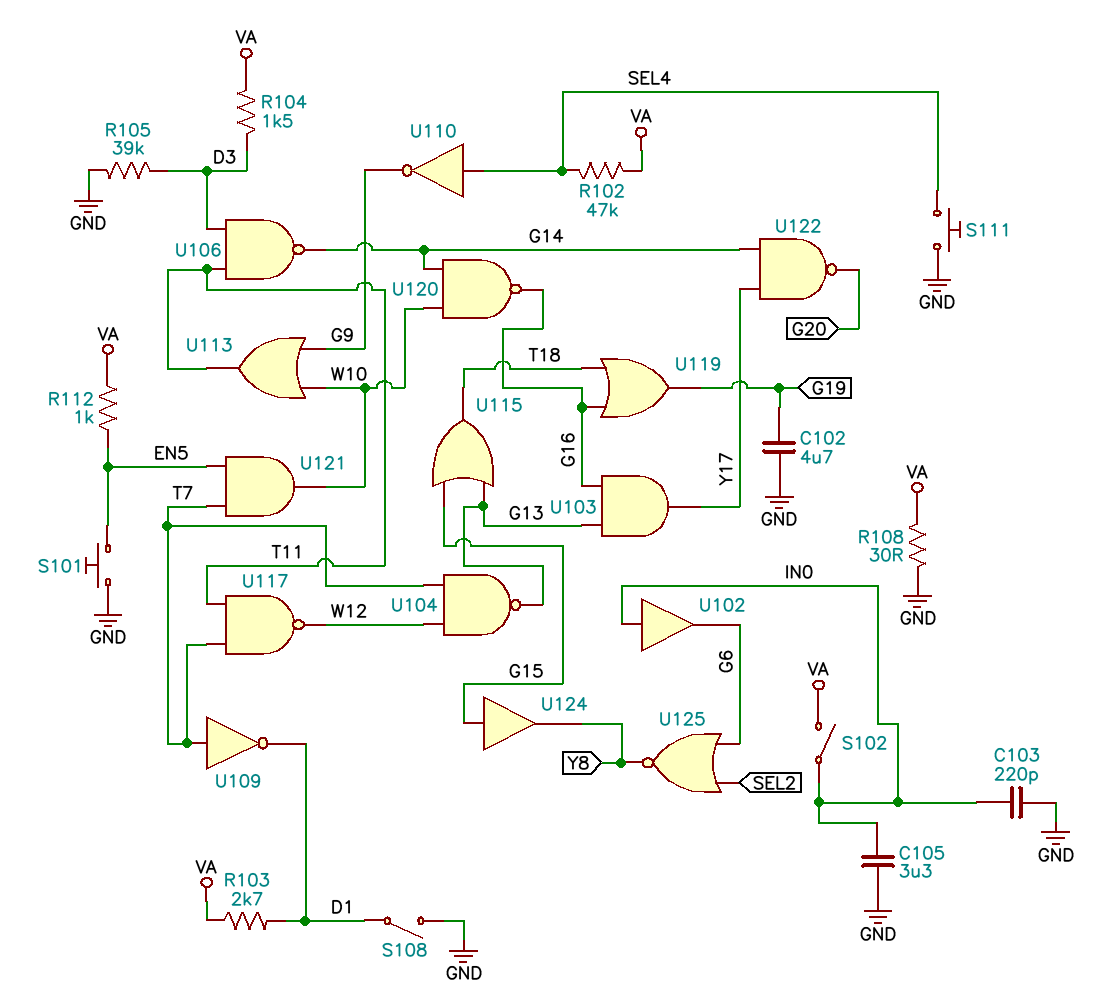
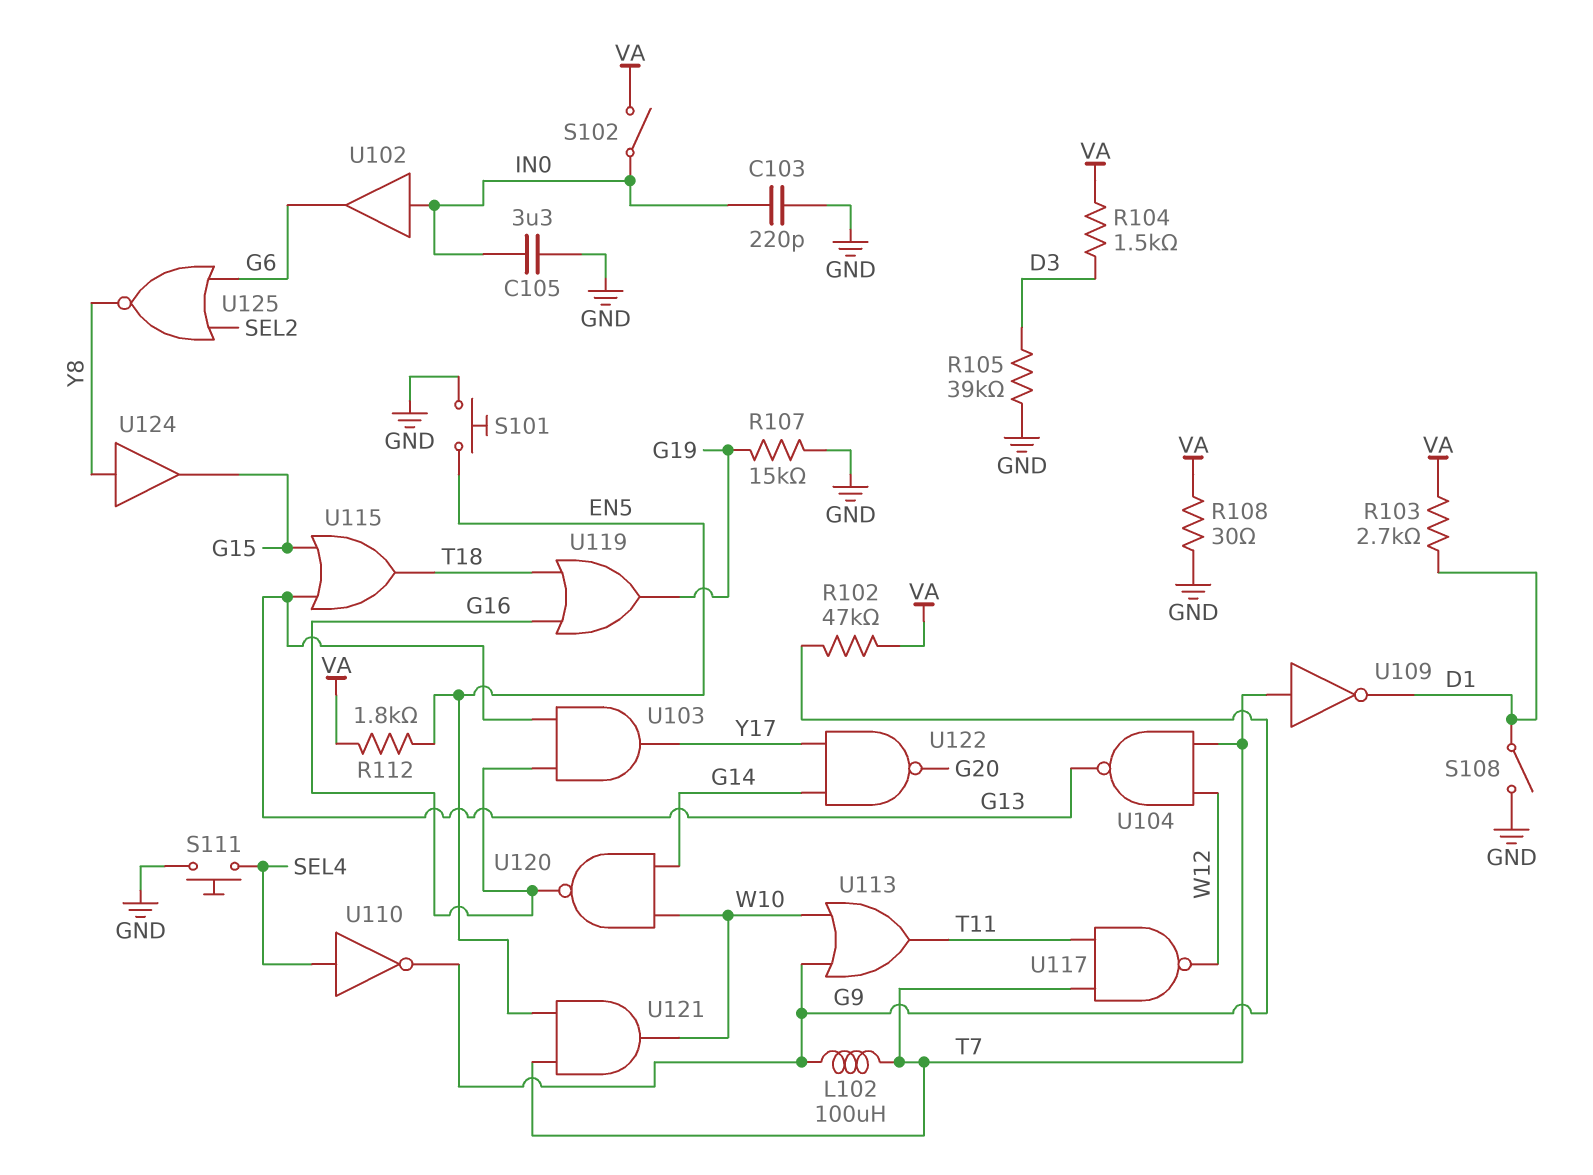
C102: 4.7uF (G19, GND) -> none
L102: none -> 100uH (G9, T7)
R102: 47k (SEL4, VA) -> 47k (G9, VA)
R107: none -> 15k (G19, GND)
R112: 1k (EN5, VA) -> 1.8k (EN5, VA)
U106: NAND (in D3, in T11, out G14) -> none
U124: buffer (in G15, out Y8) -> buffer (in Y8, out G15)

